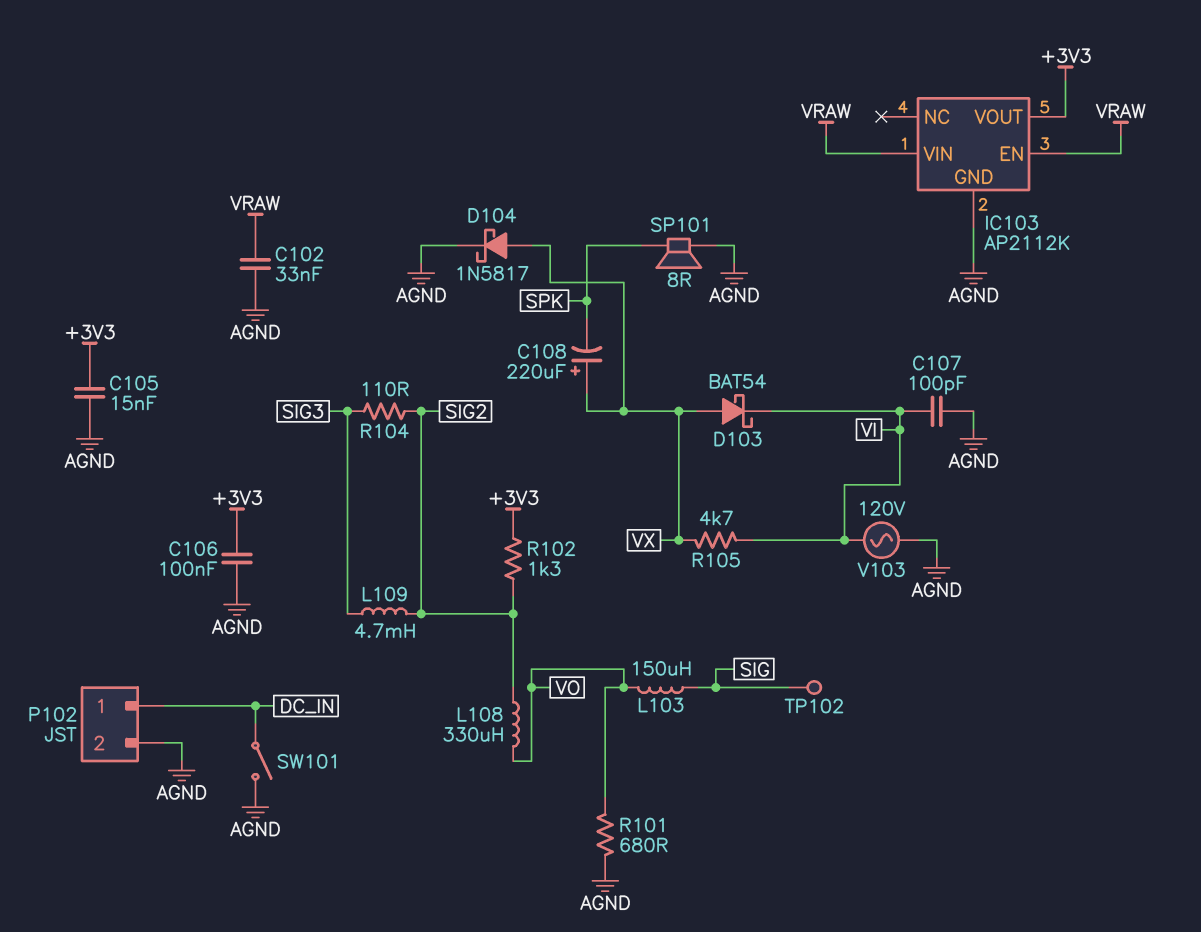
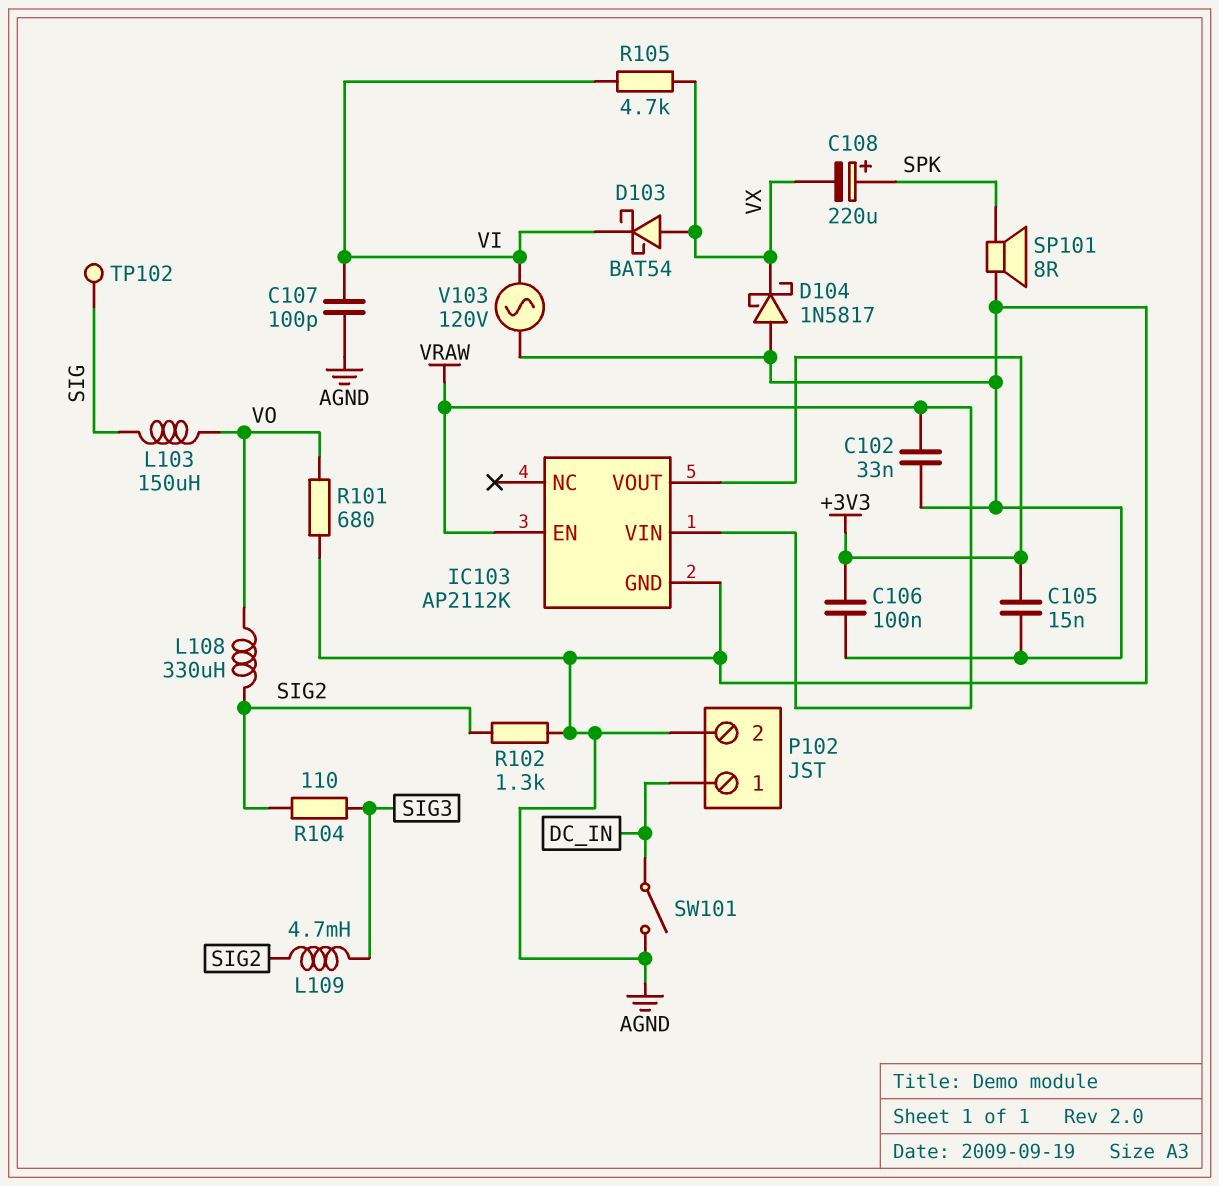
C108: 220uF (plus VX, minus SPK) -> 220uF (plus SPK, minus VX)
D104: schottky 1N5817 (A VX, K AGND) -> schottky 1N5817 (A AGND, K VX)
R102: 1.3k (+3V3, SIG2) -> 1.3k (AGND, SIG2)

